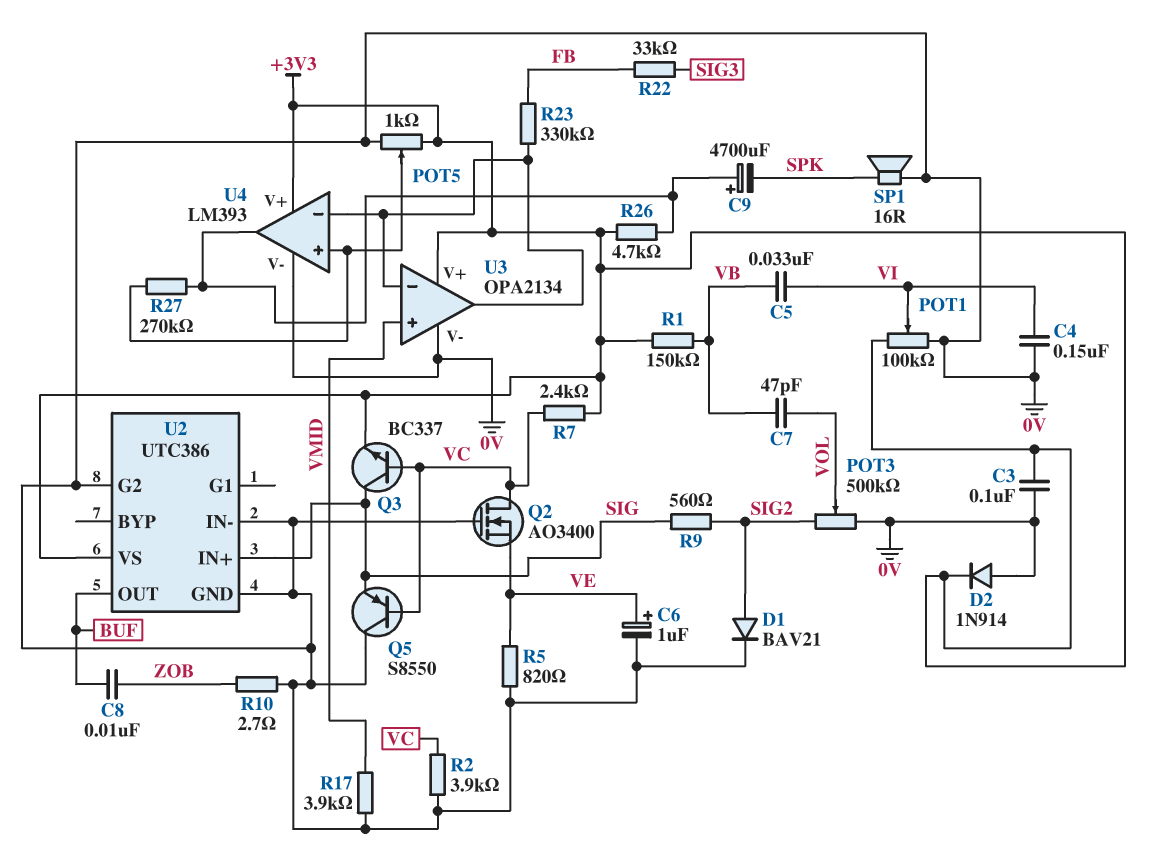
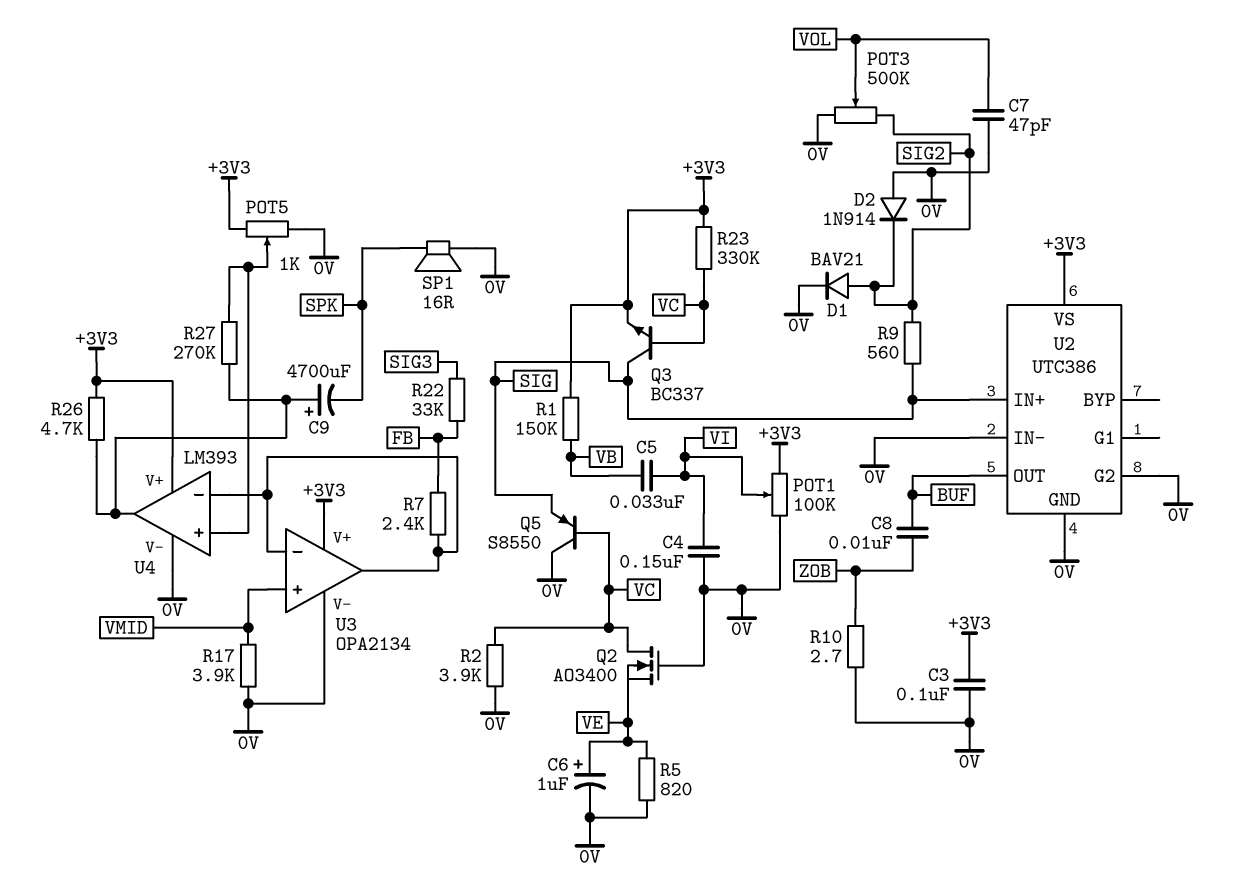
C7: 47pF (VB, VOL) -> 47pF (0V, VOL)
D2: diode 1N914 (A 0V, K +3V3) -> diode 1N914 (A 0V, K SIG2)
R7: 2.4k (+3V3, VC) -> 2.4k (FB, U3/in-)
R23: 330k (FB, U3/in-) -> 330k (+3V3, VC)

